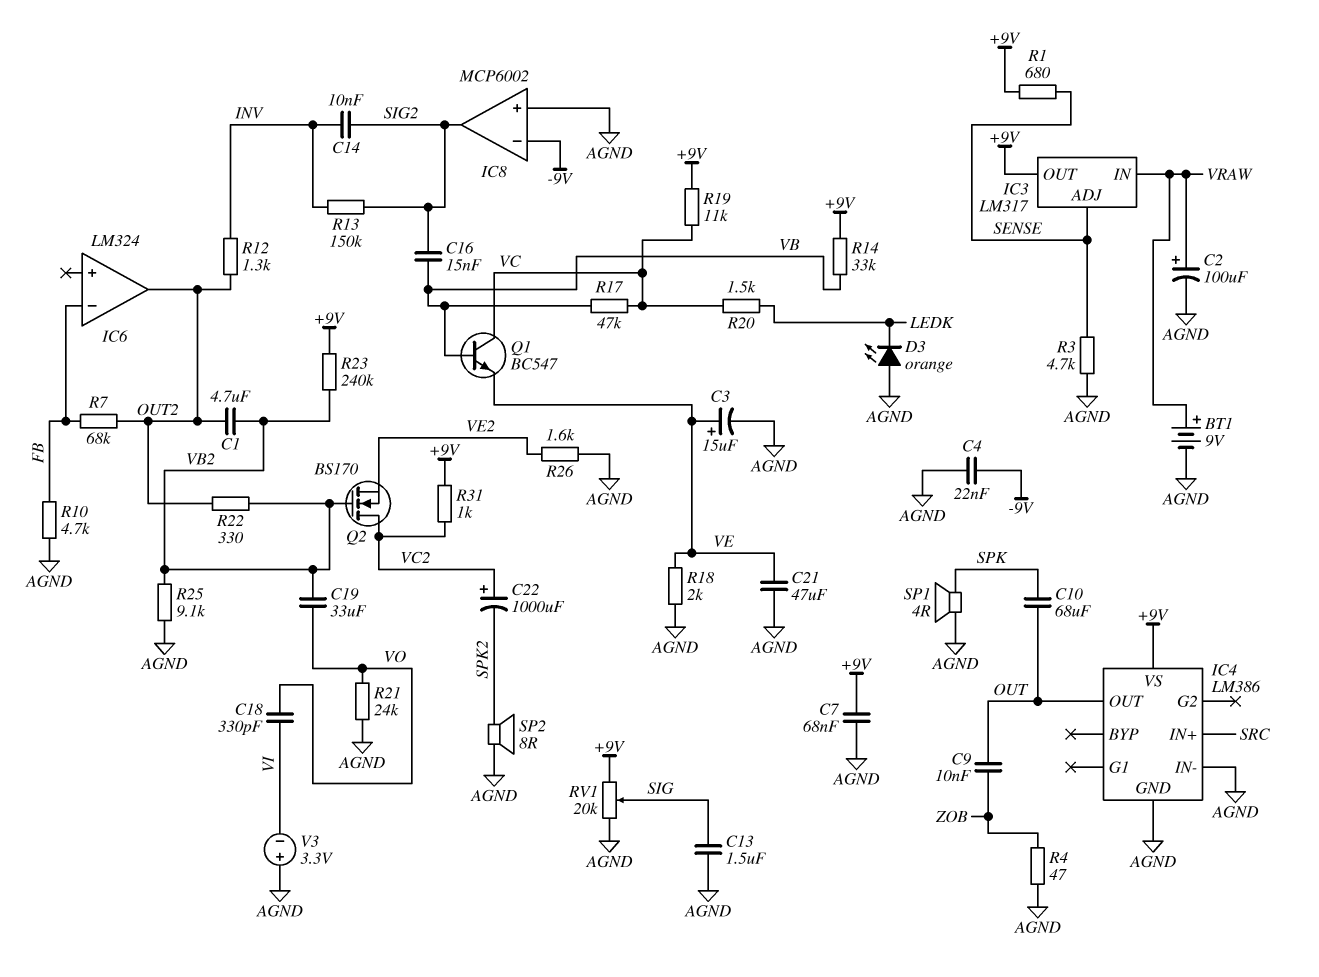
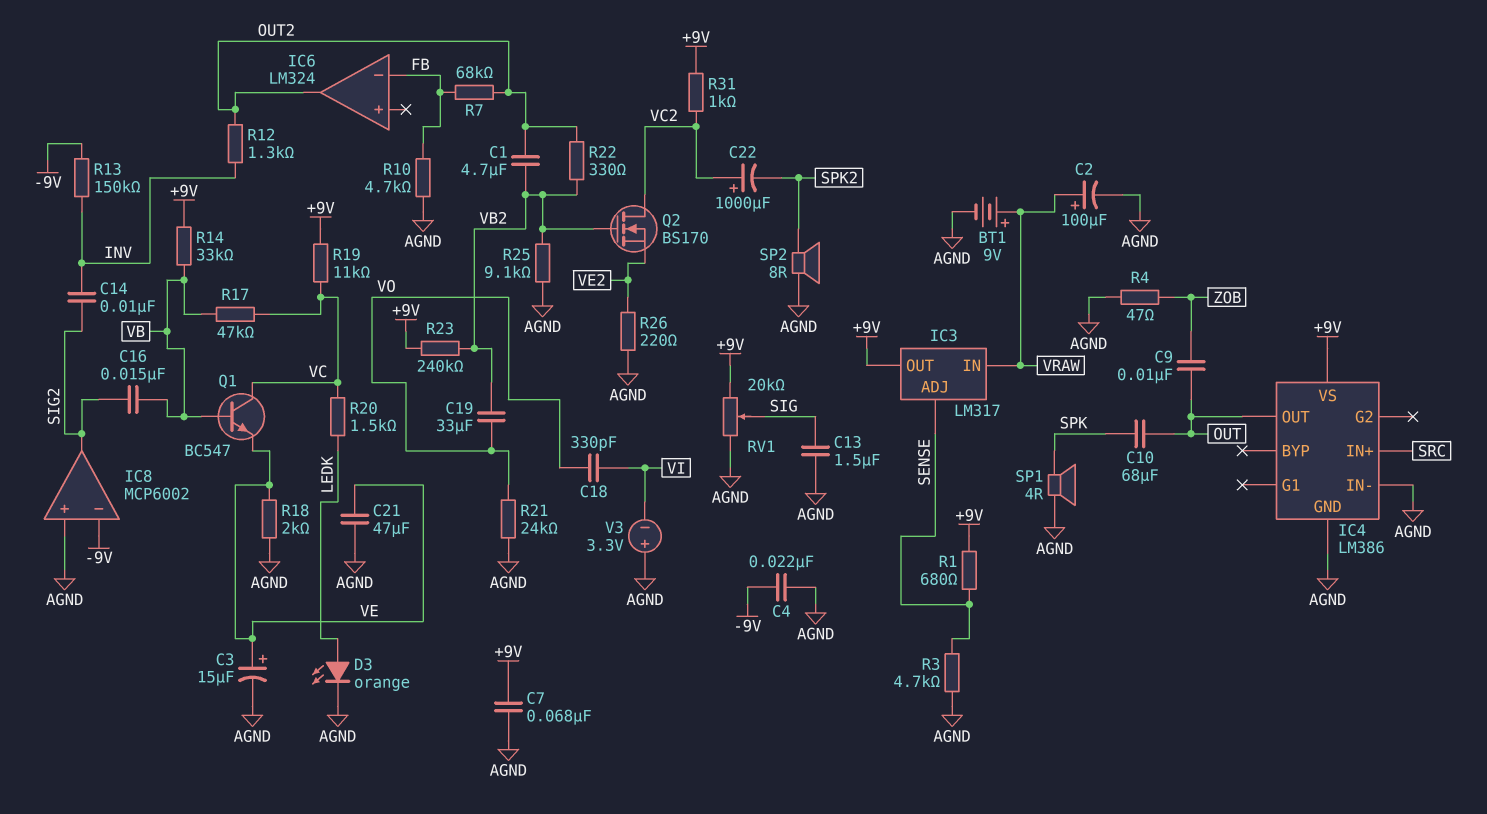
D3: LED orange (A AGND, K LEDK) -> LED orange (A LEDK, K AGND)
R13: 150k (INV, SIG2) -> 150k (-9V, INV)
R26: 1.6k (AGND, VE2) -> 220 (AGND, VE2)

